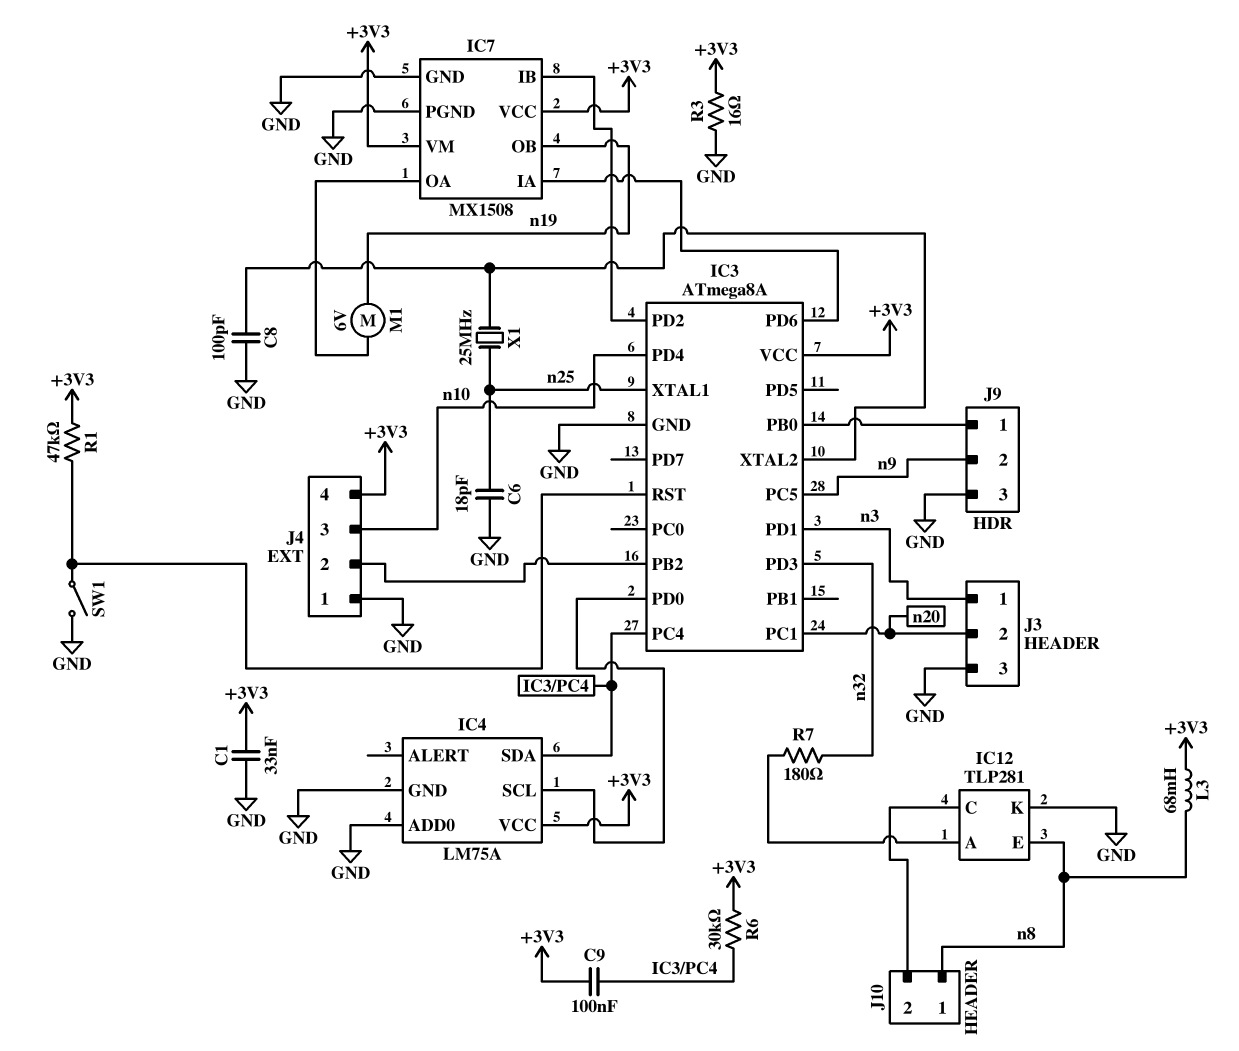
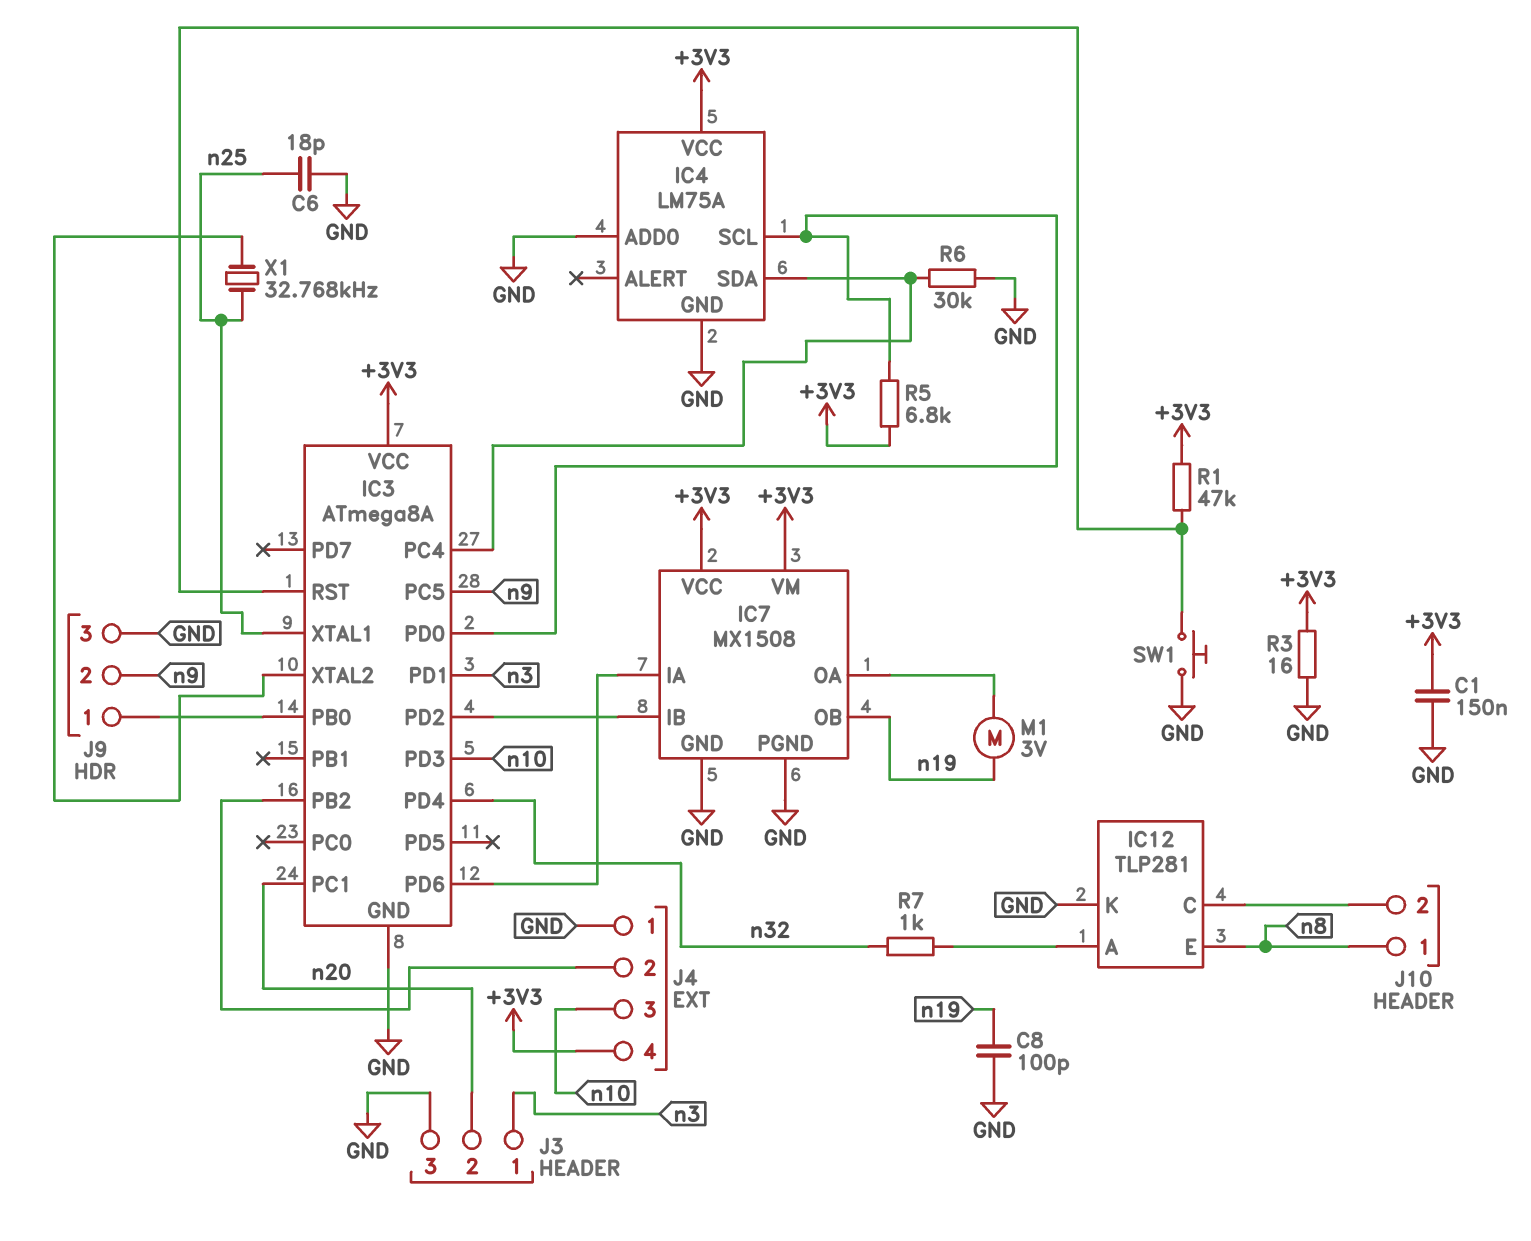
C1: 33nF (+3V3, GND) -> 150nF (+3V3, GND)
C8: 100pF (GND, IC3/XTAL2) -> 100pF (GND, n19)
C9: 100nF (+3V3, IC3/PC4) -> none
IC3 pin PD3: n32 -> n10
IC3 pin PD4: n10 -> n32
L3: 68mH (+3V3, n8) -> none
M1: motor 6V (IC7/OA, n19) -> motor 3V (IC7/OA, n19)
R5: none -> 6.8k (+3V3, IC3/PD0)
R6: 30k (+3V3, IC3/PC4) -> 30k (GND, IC3/PC4)
R7: 180 (IC12/A, n32) -> 1k (IC12/A, n32)
SW1: switch (GND, IC3/RST) -> button (GND, IC3/RST)
X1: 25MHz (IC3/XTAL2, n25) -> 32.768kHz (IC3/XTAL2, n25)

